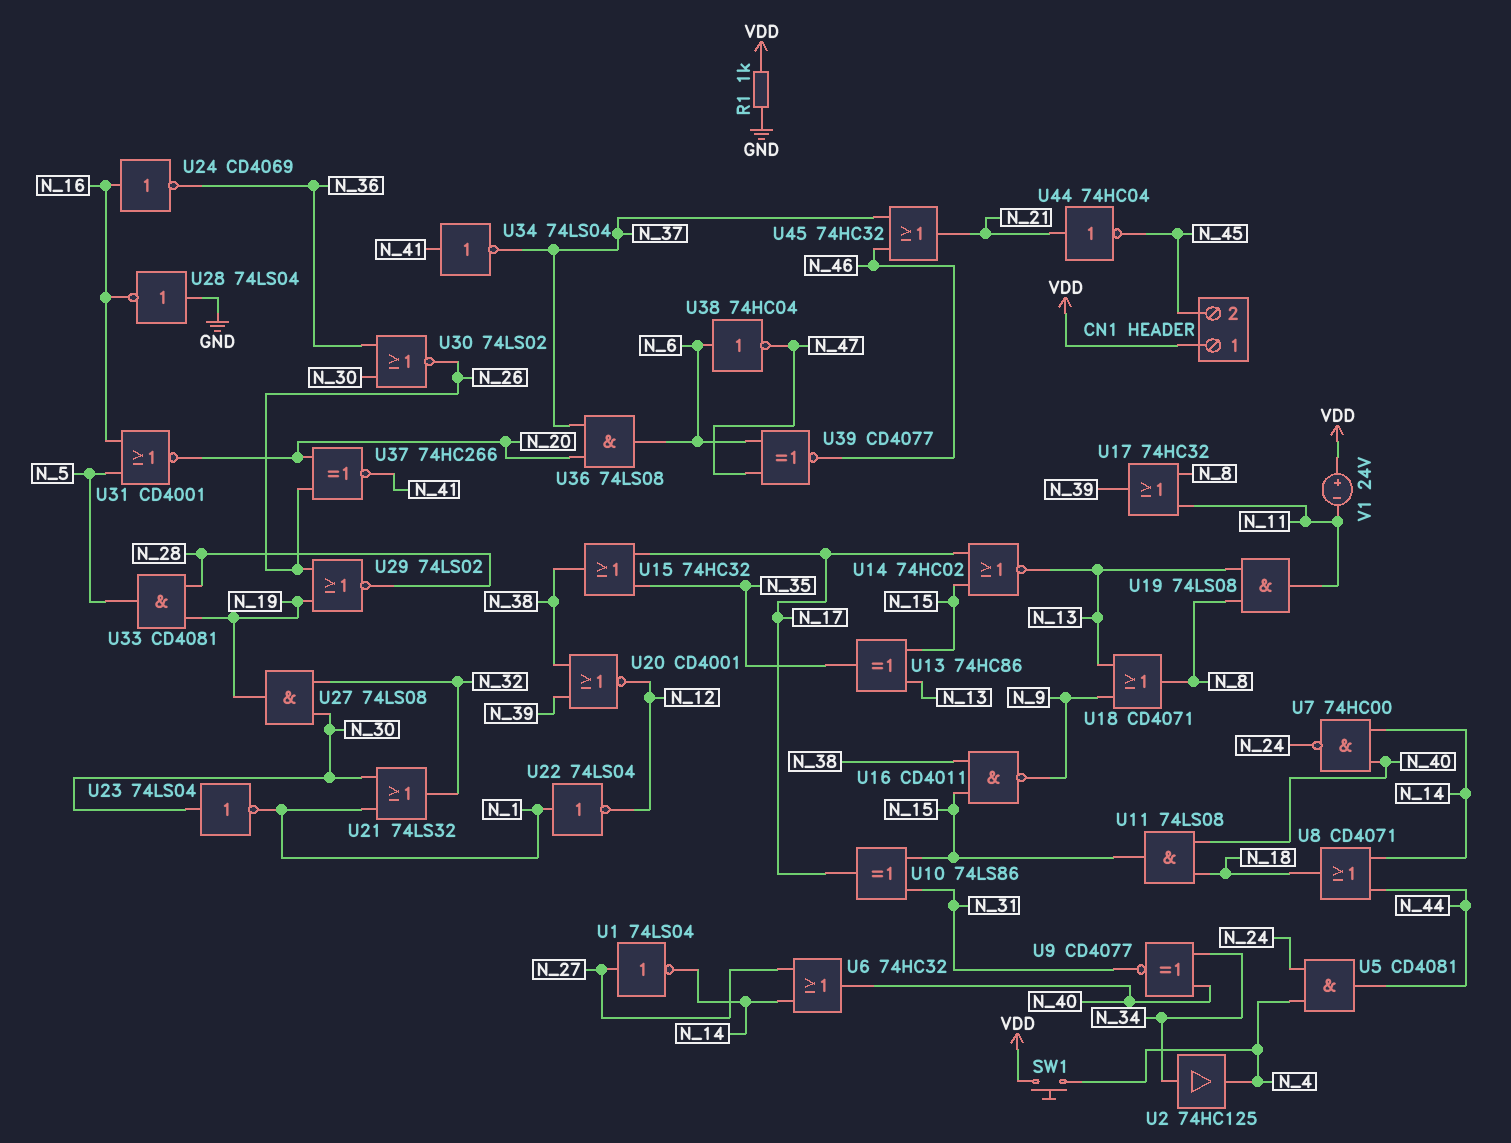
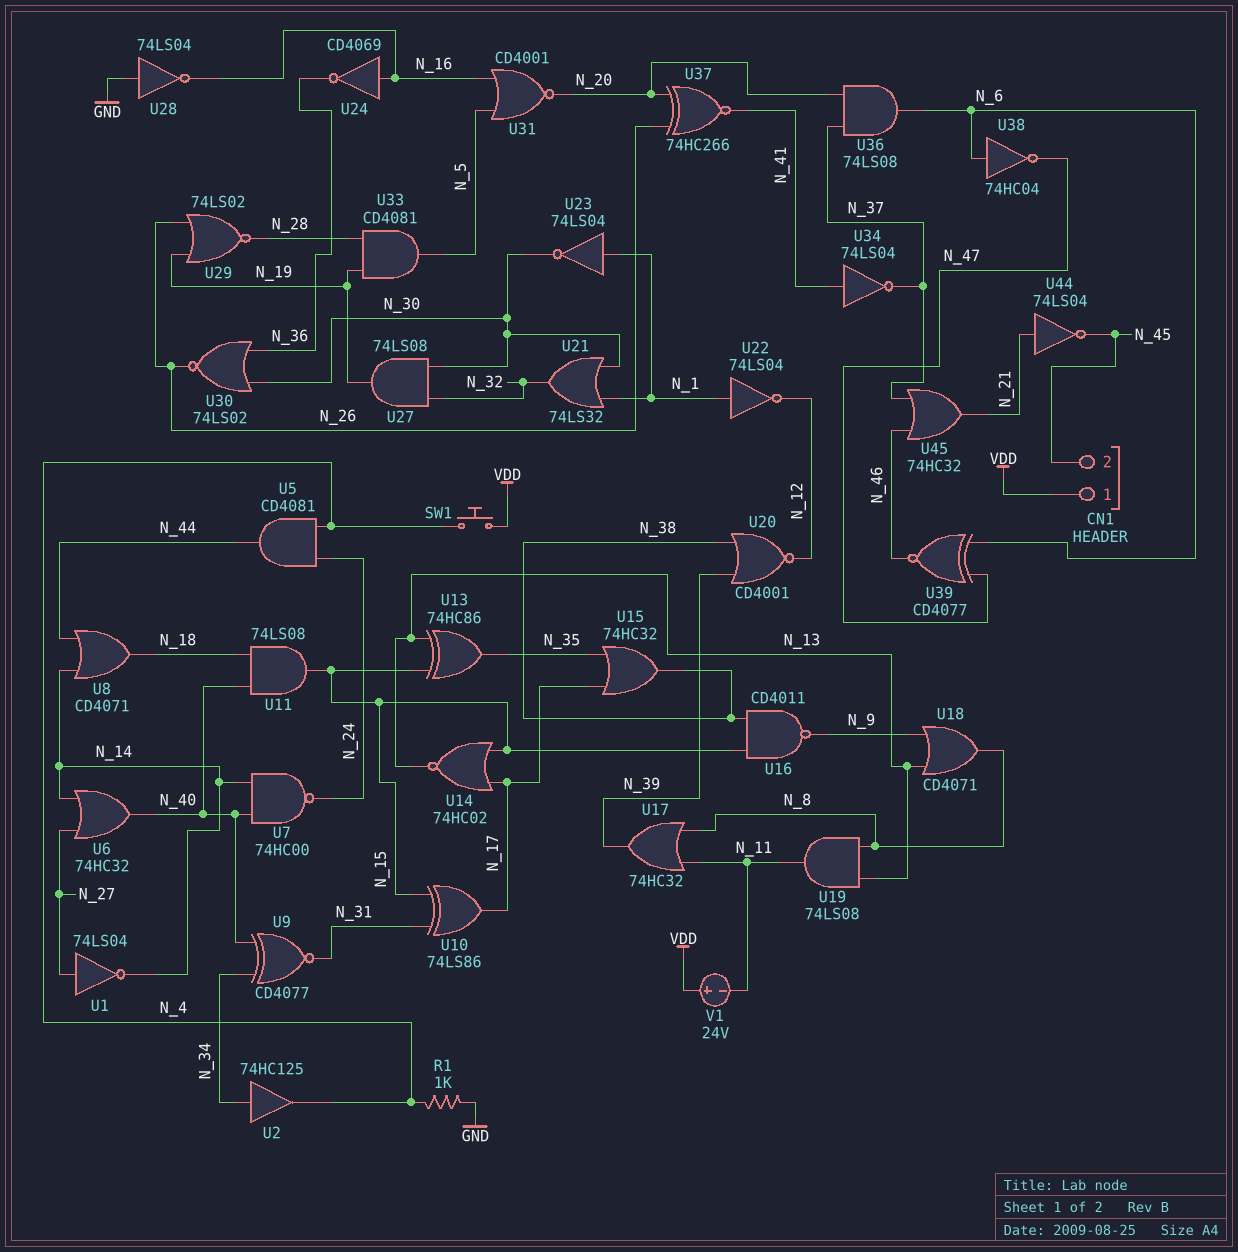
R1: 1k (GND, VDD) -> 1k (GND, N_4)
U23: NOT 74LS04 (in N_30, out N_1) -> NOT 74LS04 (in N_1, out N_30)
U44: NOT 74HC04 (in N_21, out N_45) -> NOT 74LS04 (in N_21, out N_45)

